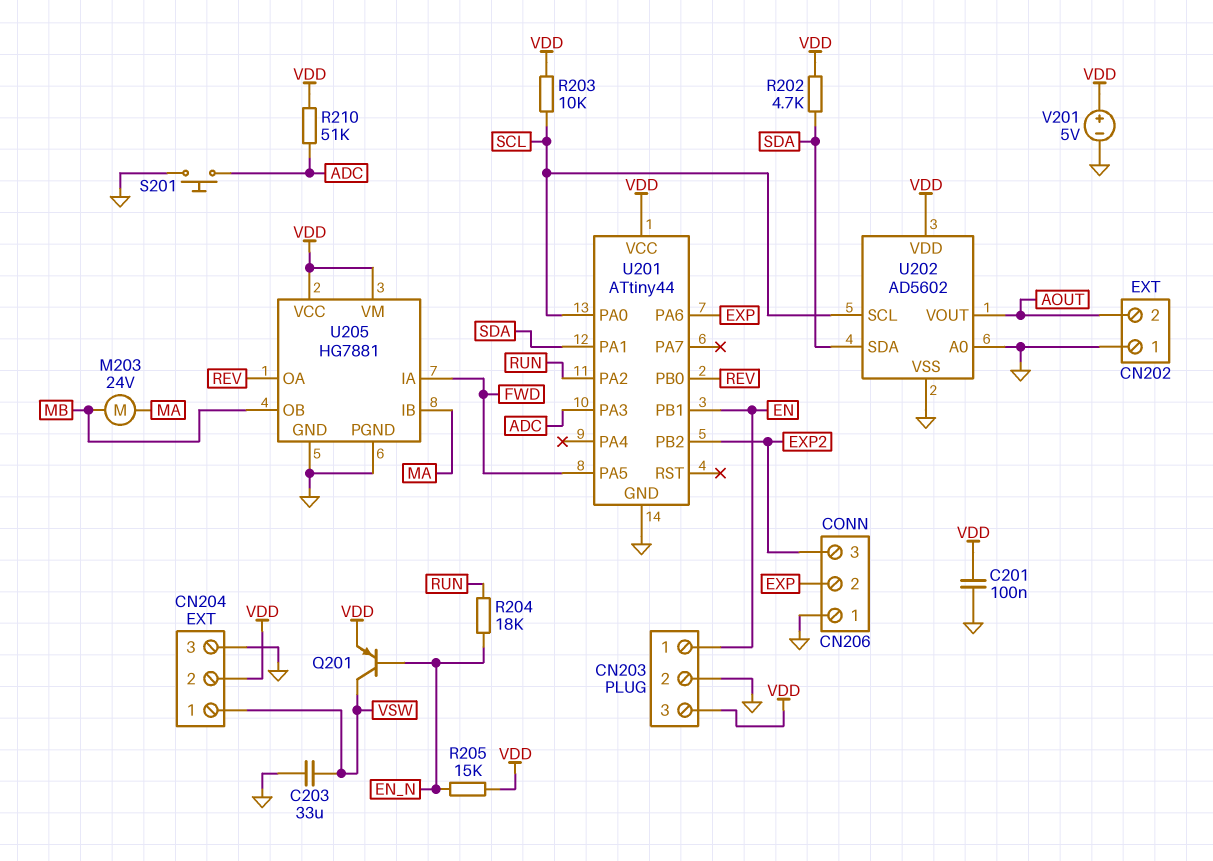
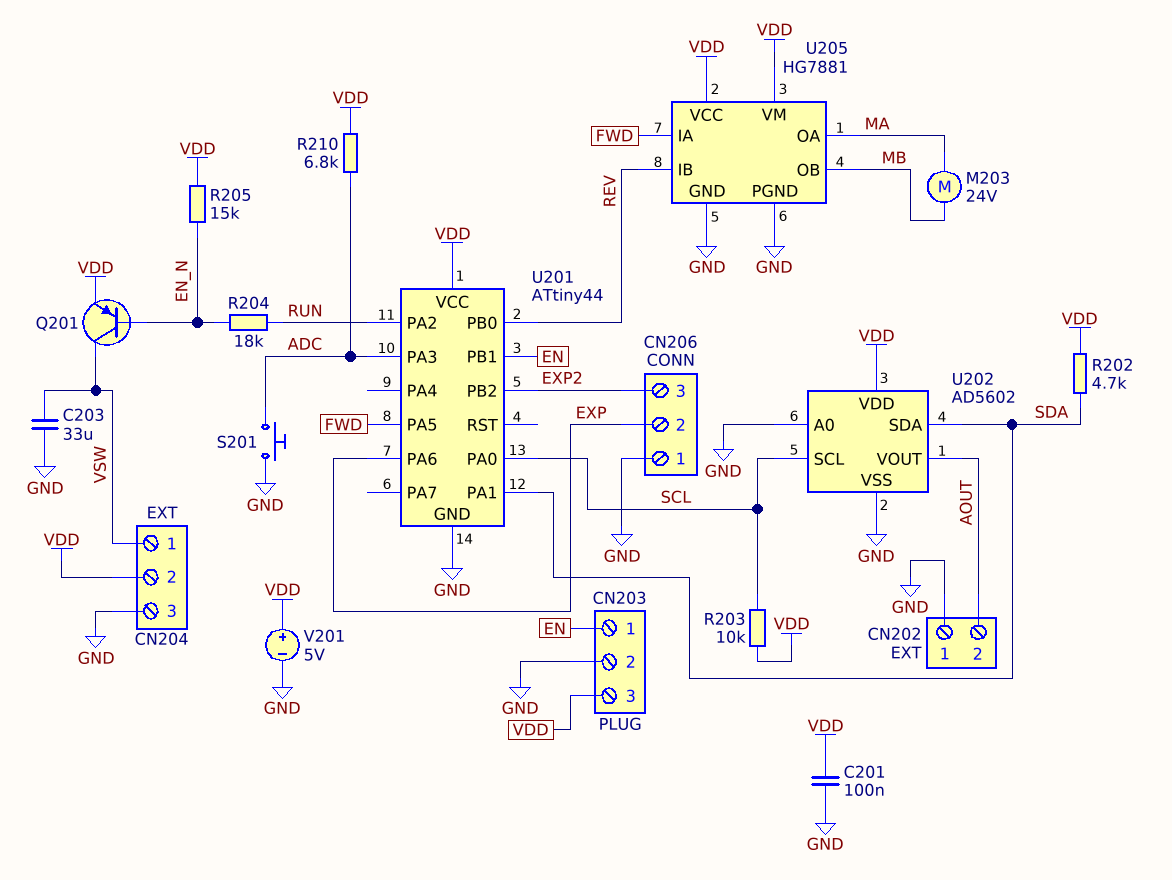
R210: 51k (ADC, VDD) -> 6.8k (ADC, VDD)
U205 pin IB: MA -> REV
U205 pin OA: REV -> MA

